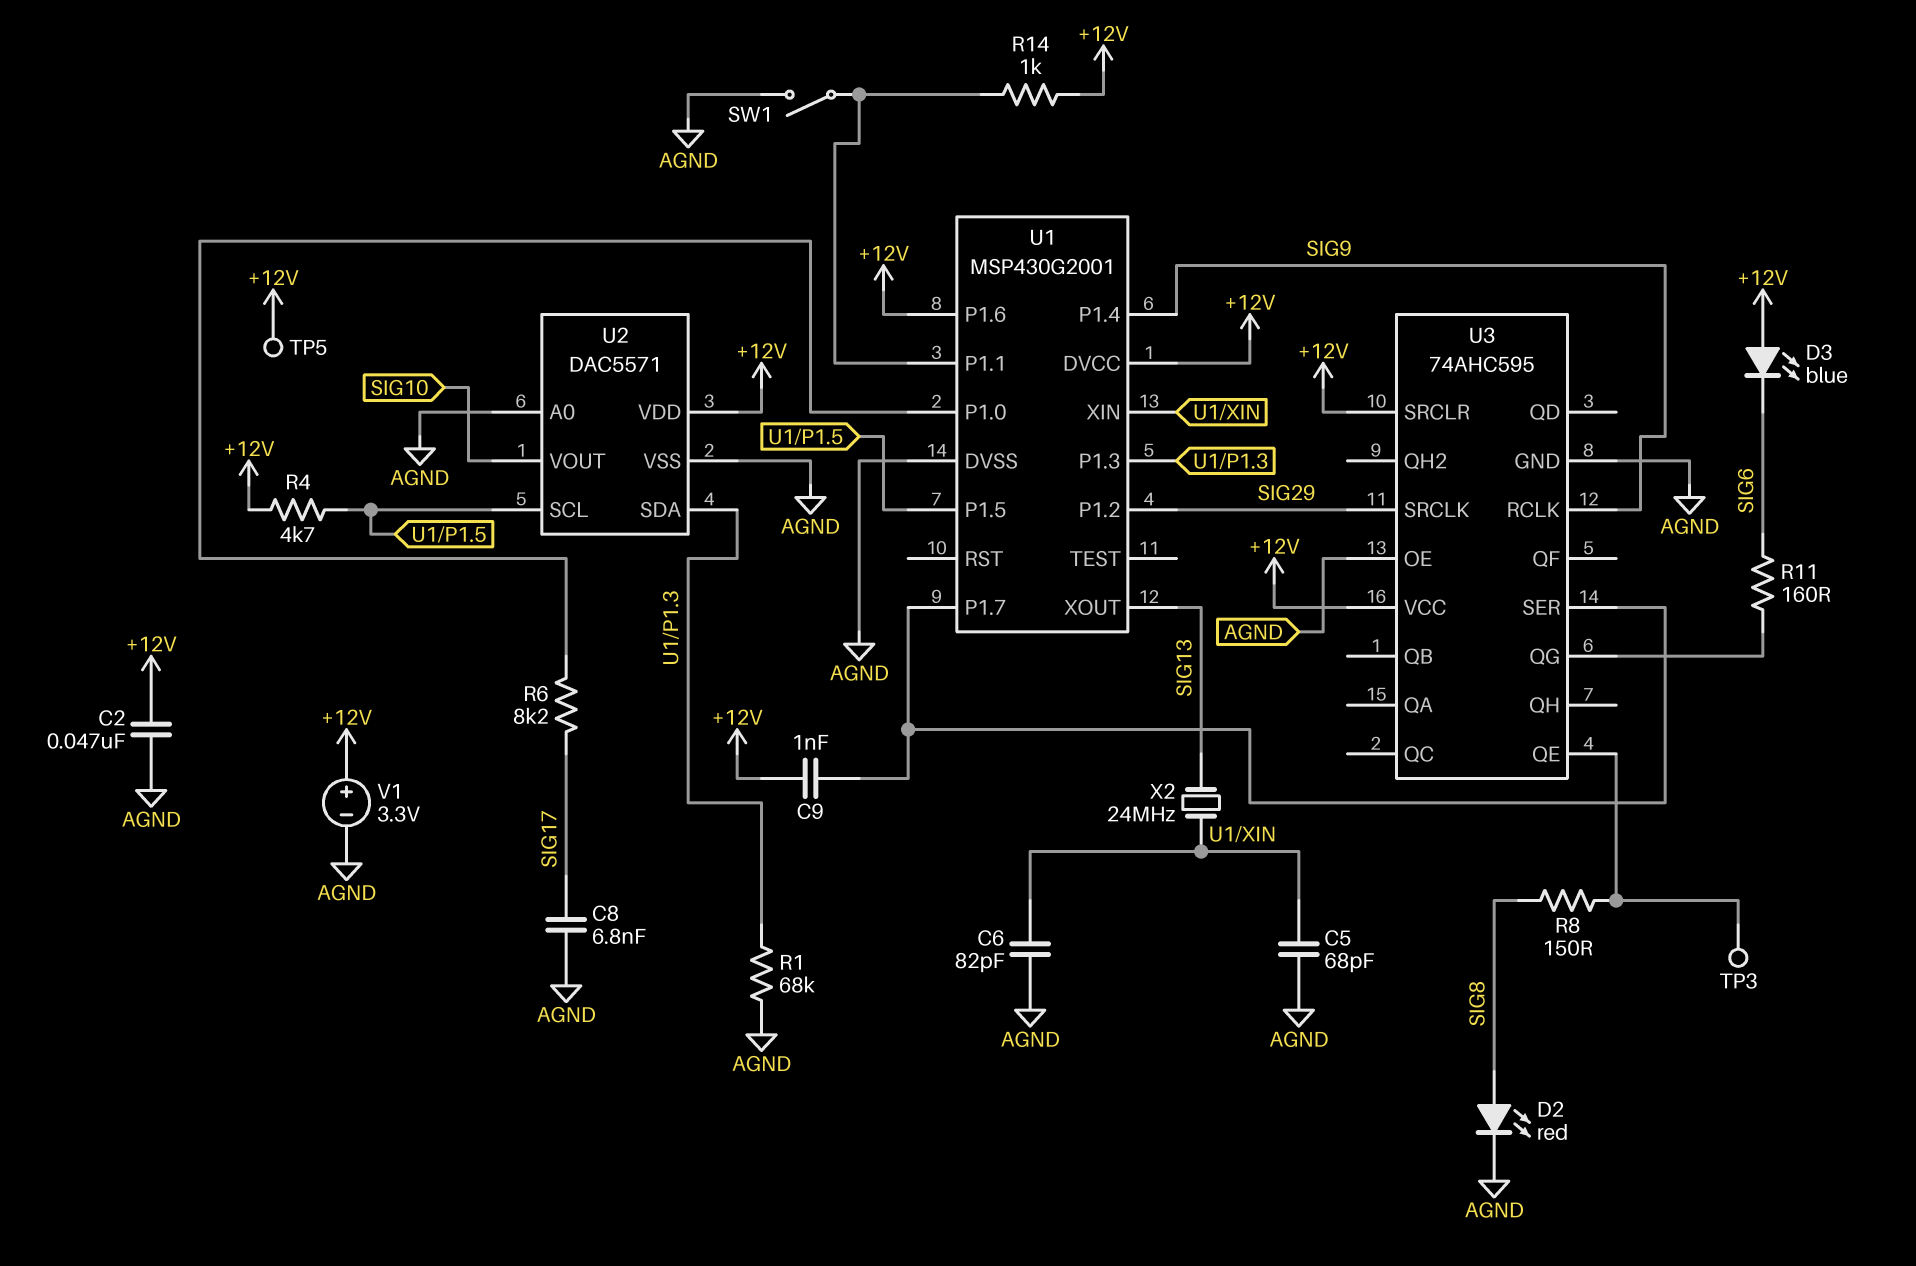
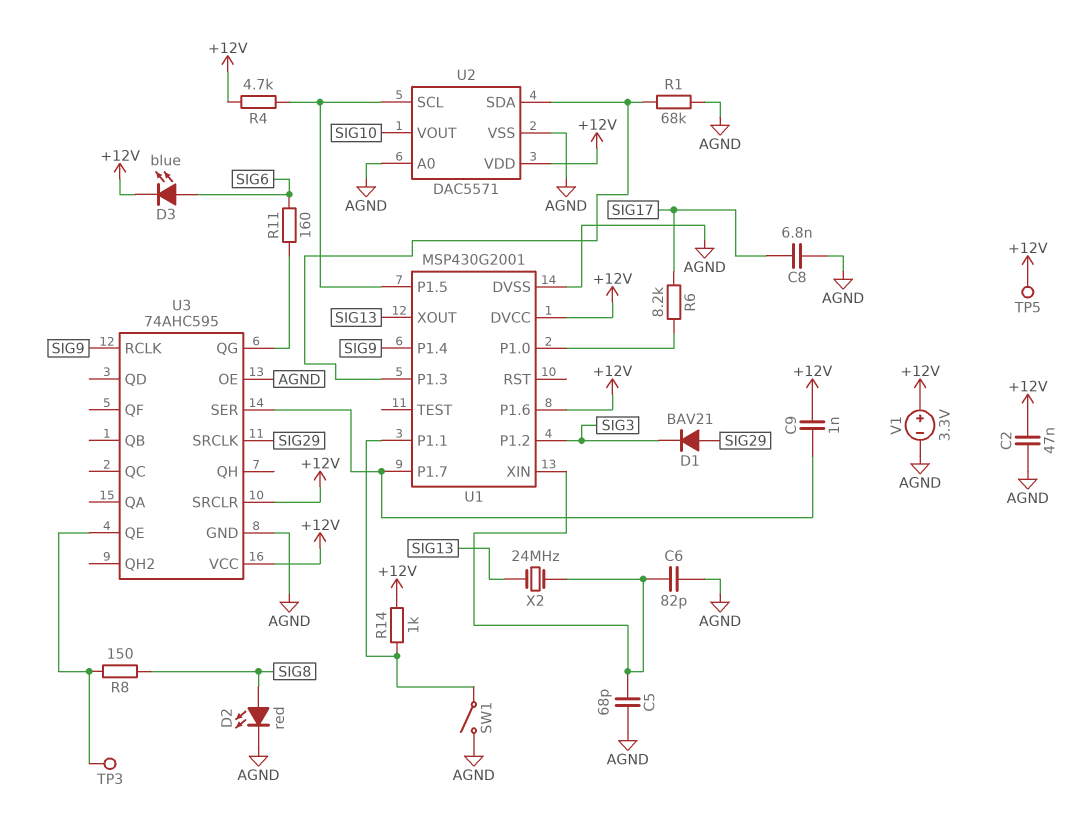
D1: none -> diode BAV21 (A SIG29, K SIG3)
D3: LED blue (A +12V, K SIG6) -> LED blue (A SIG6, K +12V)
U1 pin P1.2: SIG29 -> SIG3

